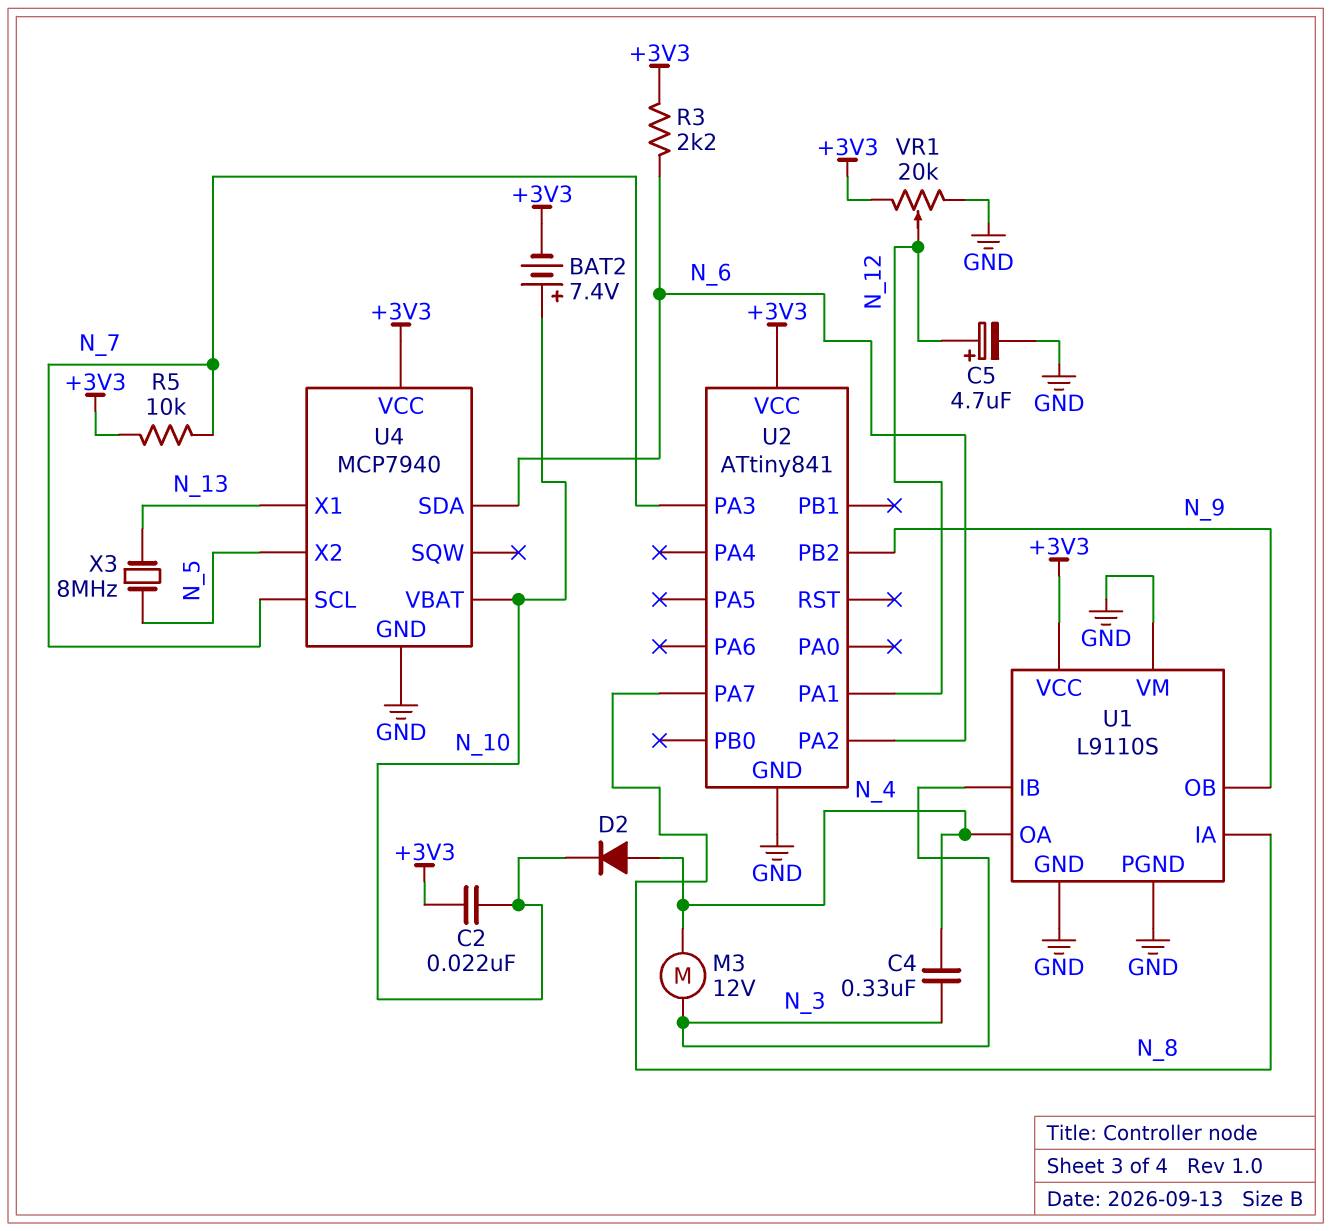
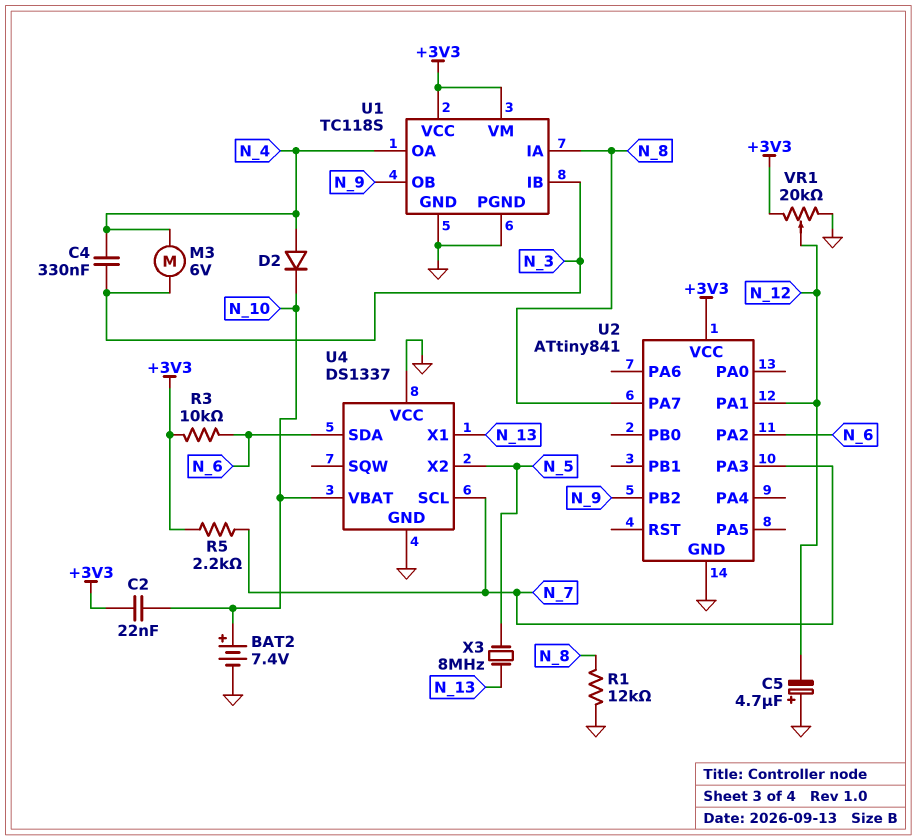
BAT2: 7.4V (plus N_10, minus +3V3) -> 7.4V (plus N_10, minus GND)
C5: 4.7uF (plus N_12, minus GND) -> 4.7uF (plus GND, minus N_12)
M3: motor 12V (N_3, N_4) -> motor 6V (N_3, N_4)
R1: none -> 12k (GND, N_8)
R3: 2.2k (+3V3, N_6) -> 10k (+3V3, N_6)
R5: 10k (+3V3, N_7) -> 2.2k (+3V3, N_7)
U1: L9110S -> TC118S
U1 pin VM: GND -> +3V3
U4: MCP7940 -> DS1337
U4 pin VCC: +3V3 -> GND

